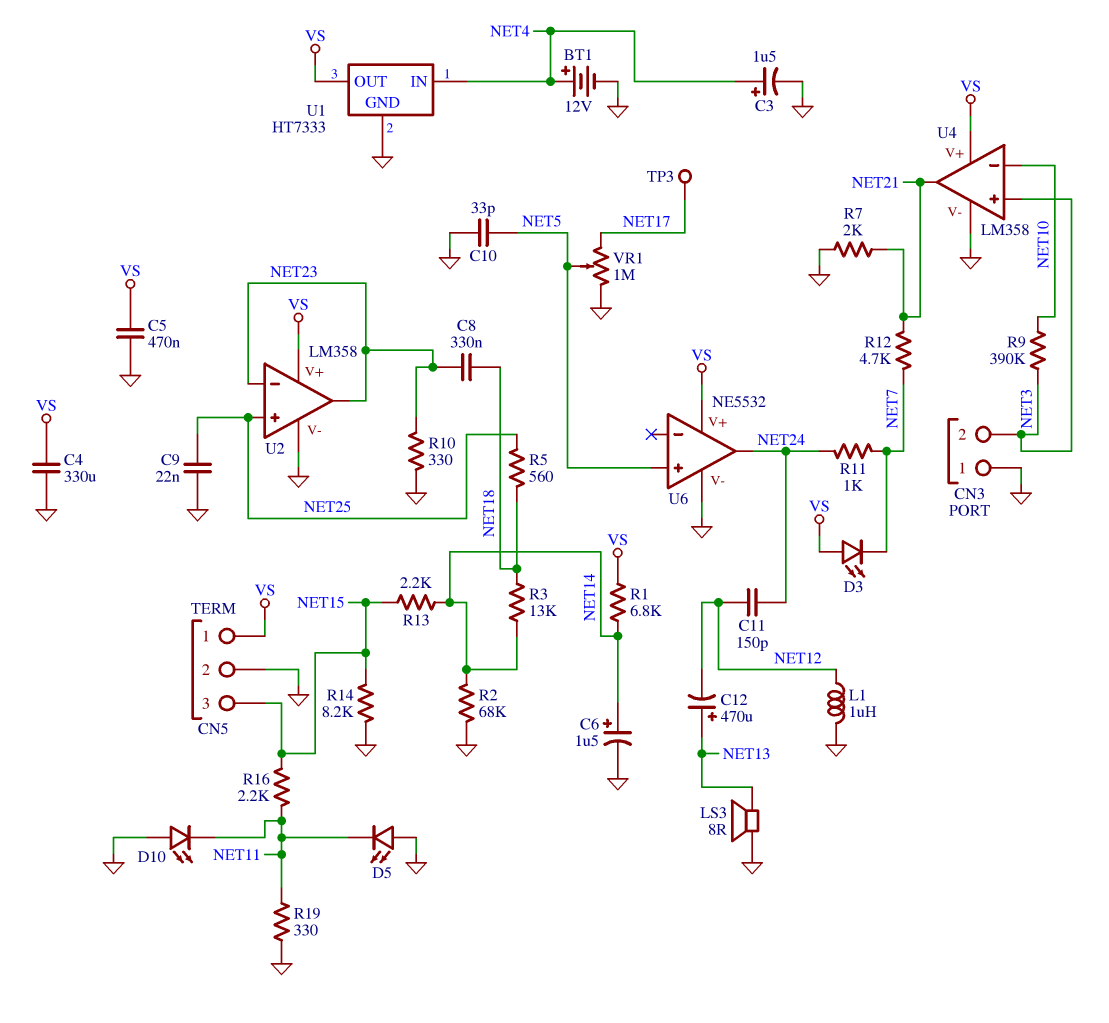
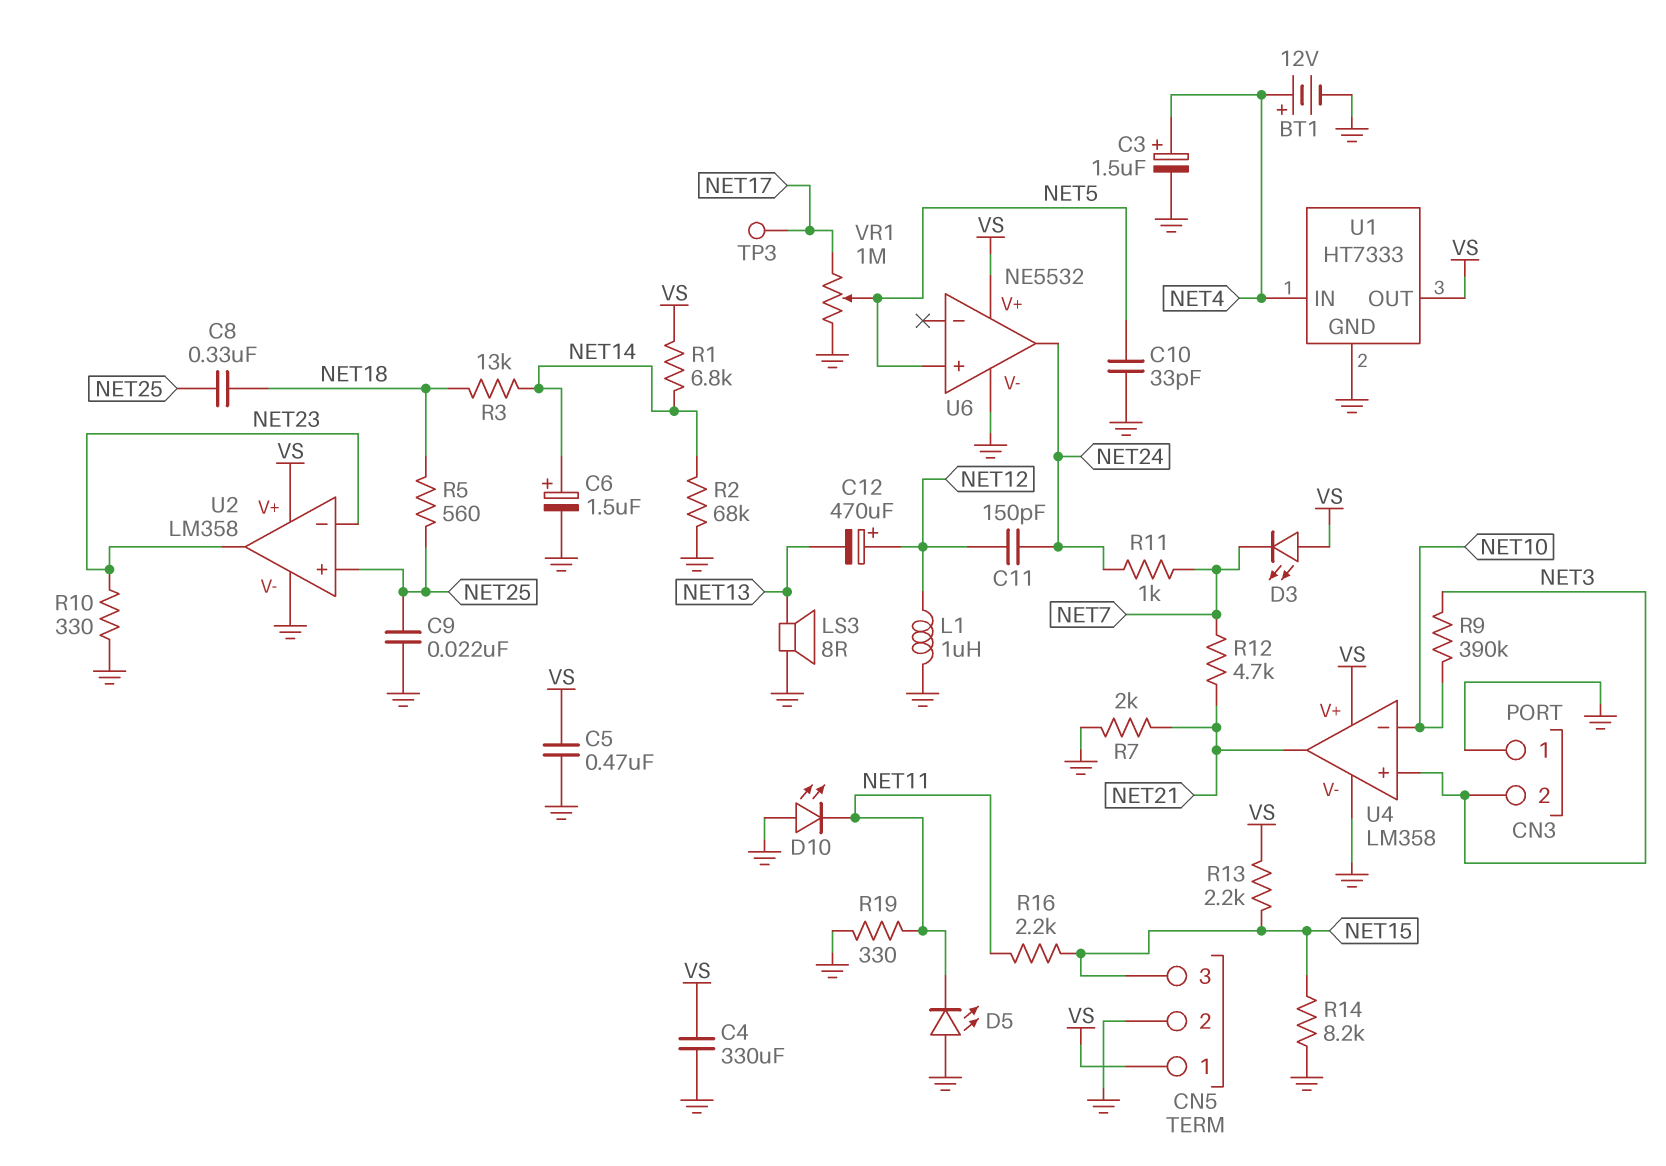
C8: 330nF (NET18, NET23) -> 330nF (NET18, NET25)
C12: 470uF (plus NET13, minus NET12) -> 470uF (plus NET12, minus NET13)
R13: 2.2k (NET14, NET15) -> 2.2k (NET15, VS)

